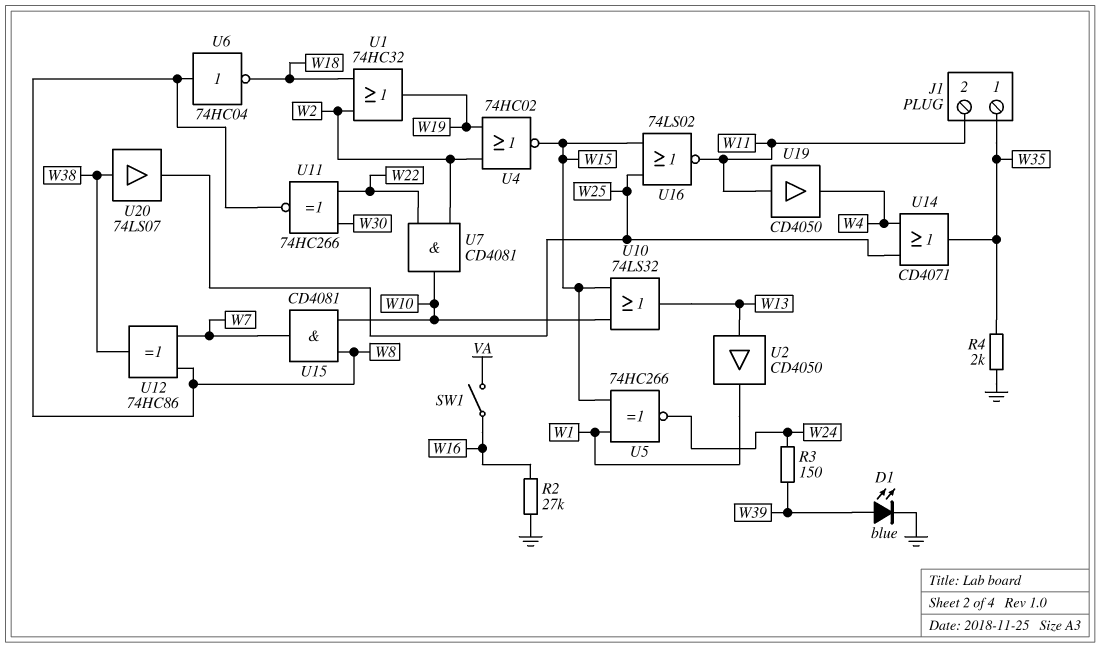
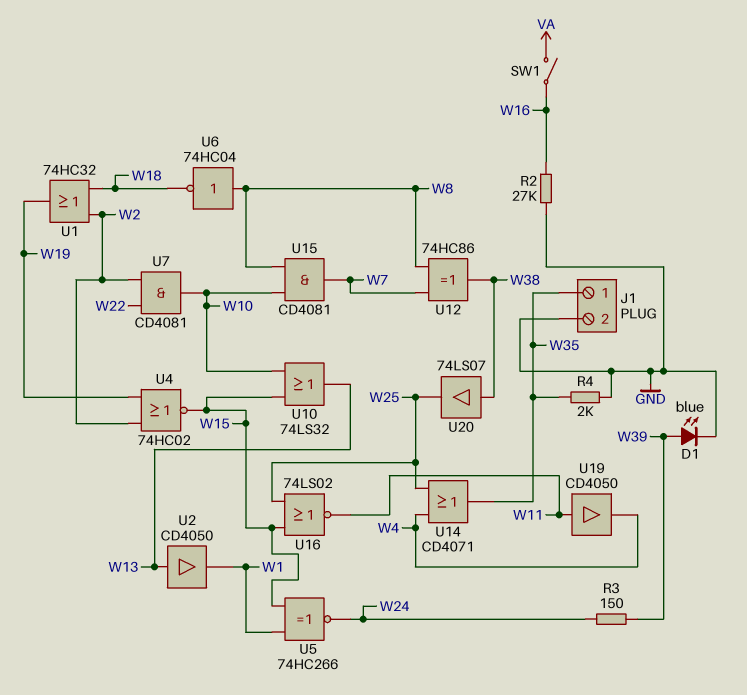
J1 pin 2: W11 -> GND
U11: XNOR 74HC266 (in W22, in W30, out W8) -> none

